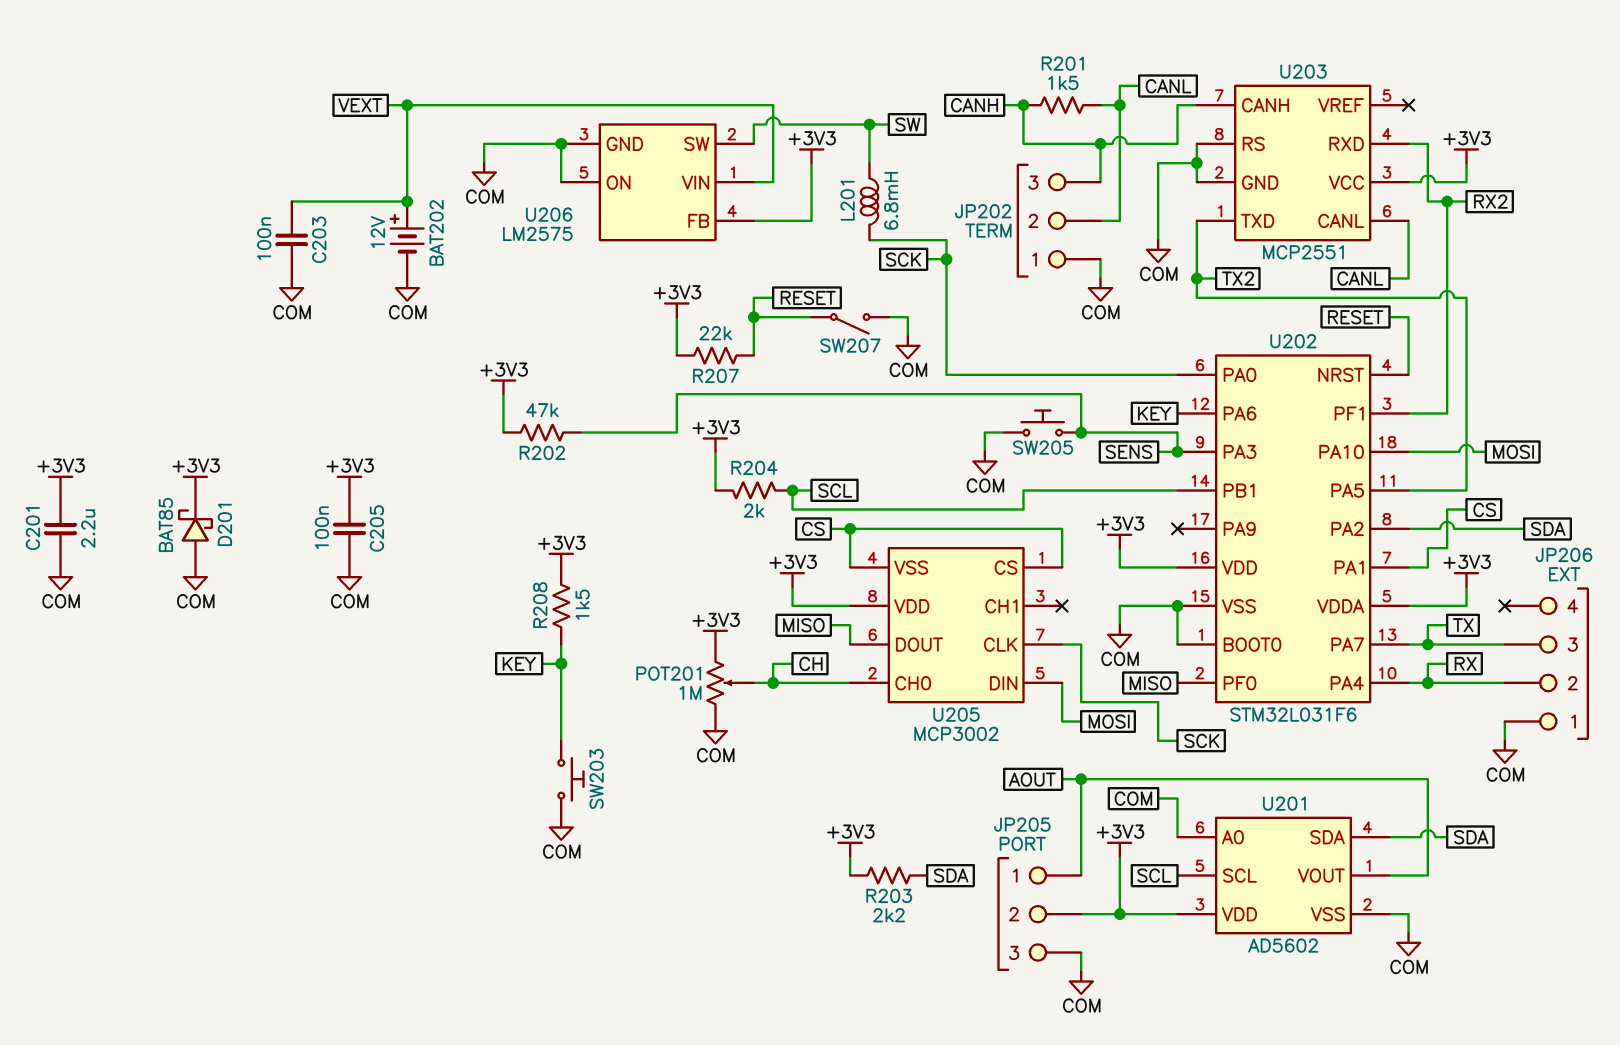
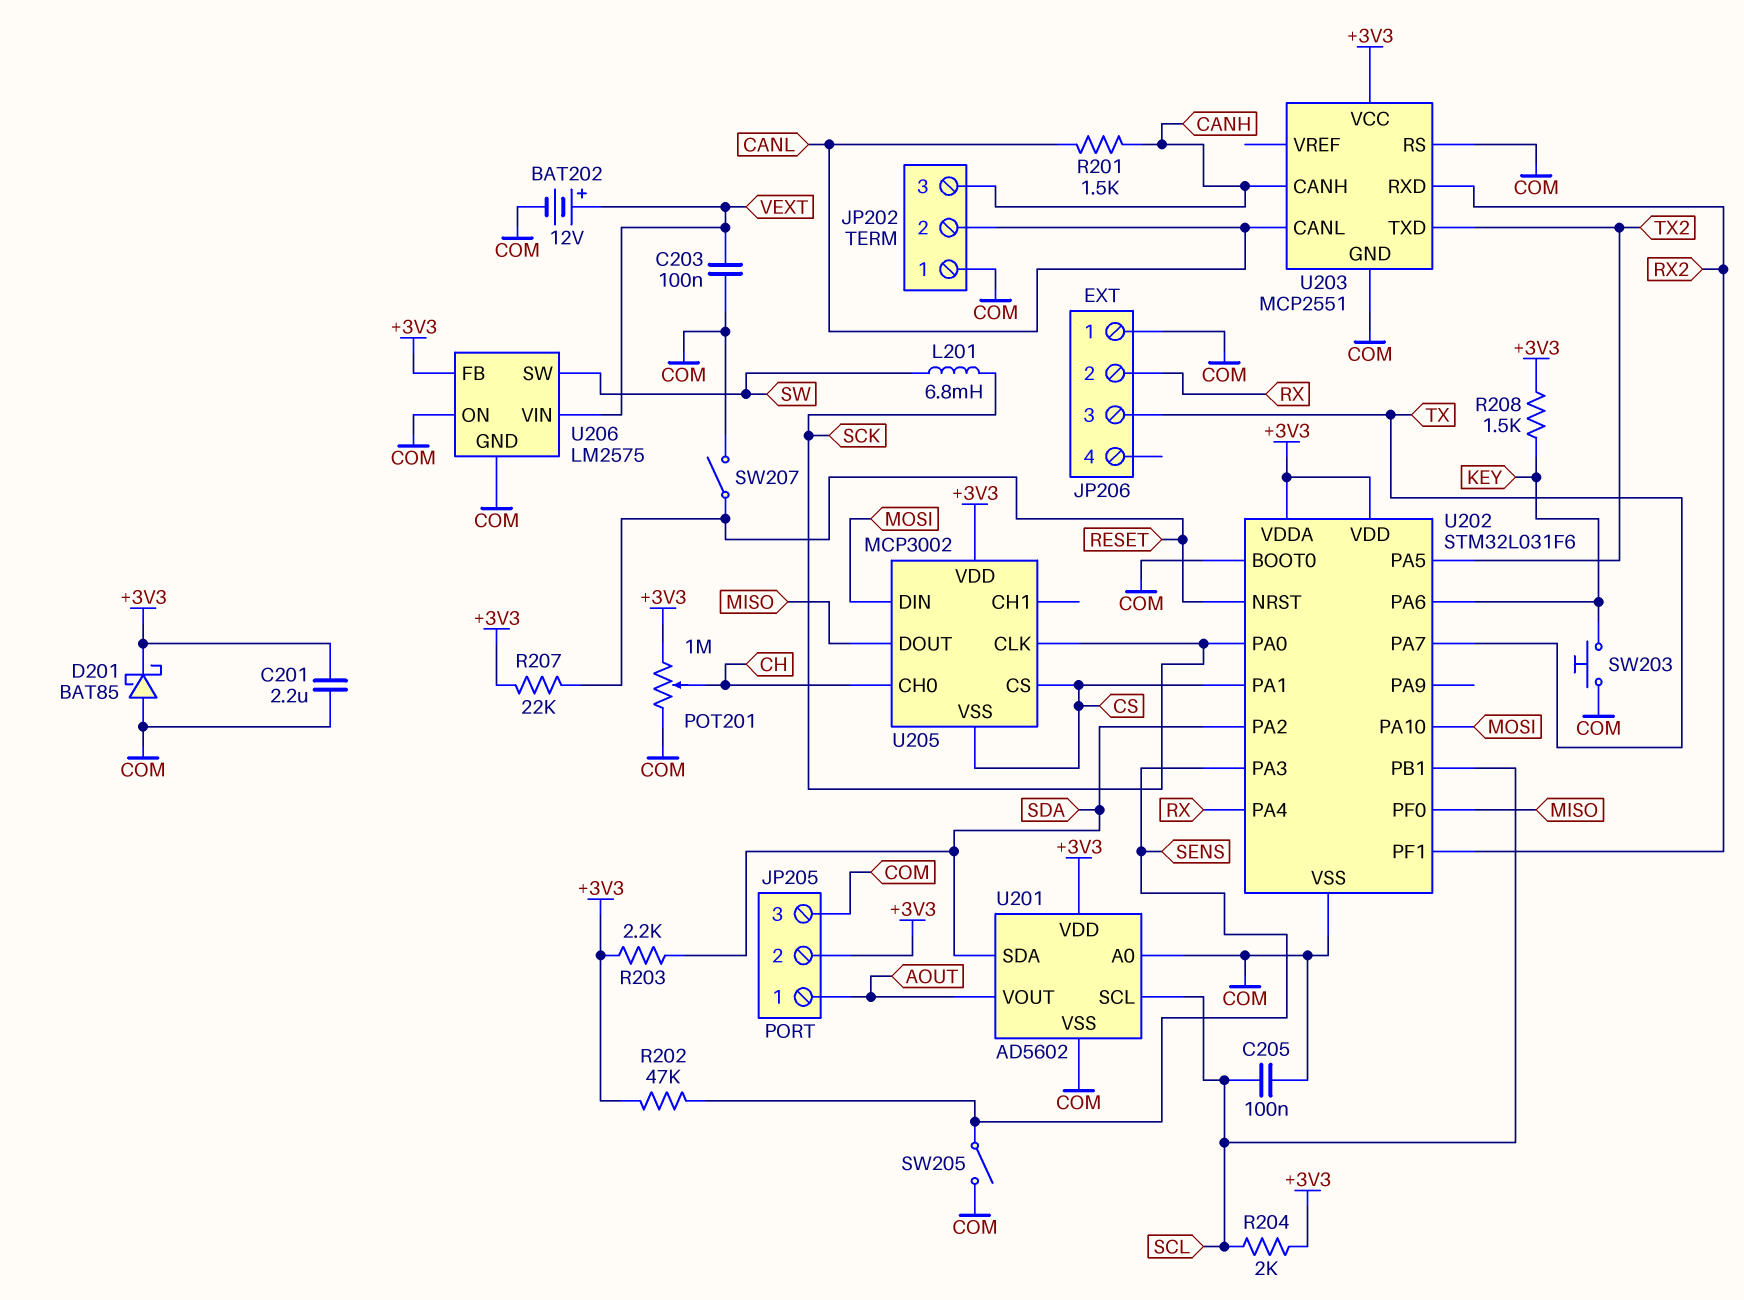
C205: 100nF (+3V3, COM) -> 100nF (COM, SCL)
SW205: button (COM, SENS) -> switch (COM, SENS)

